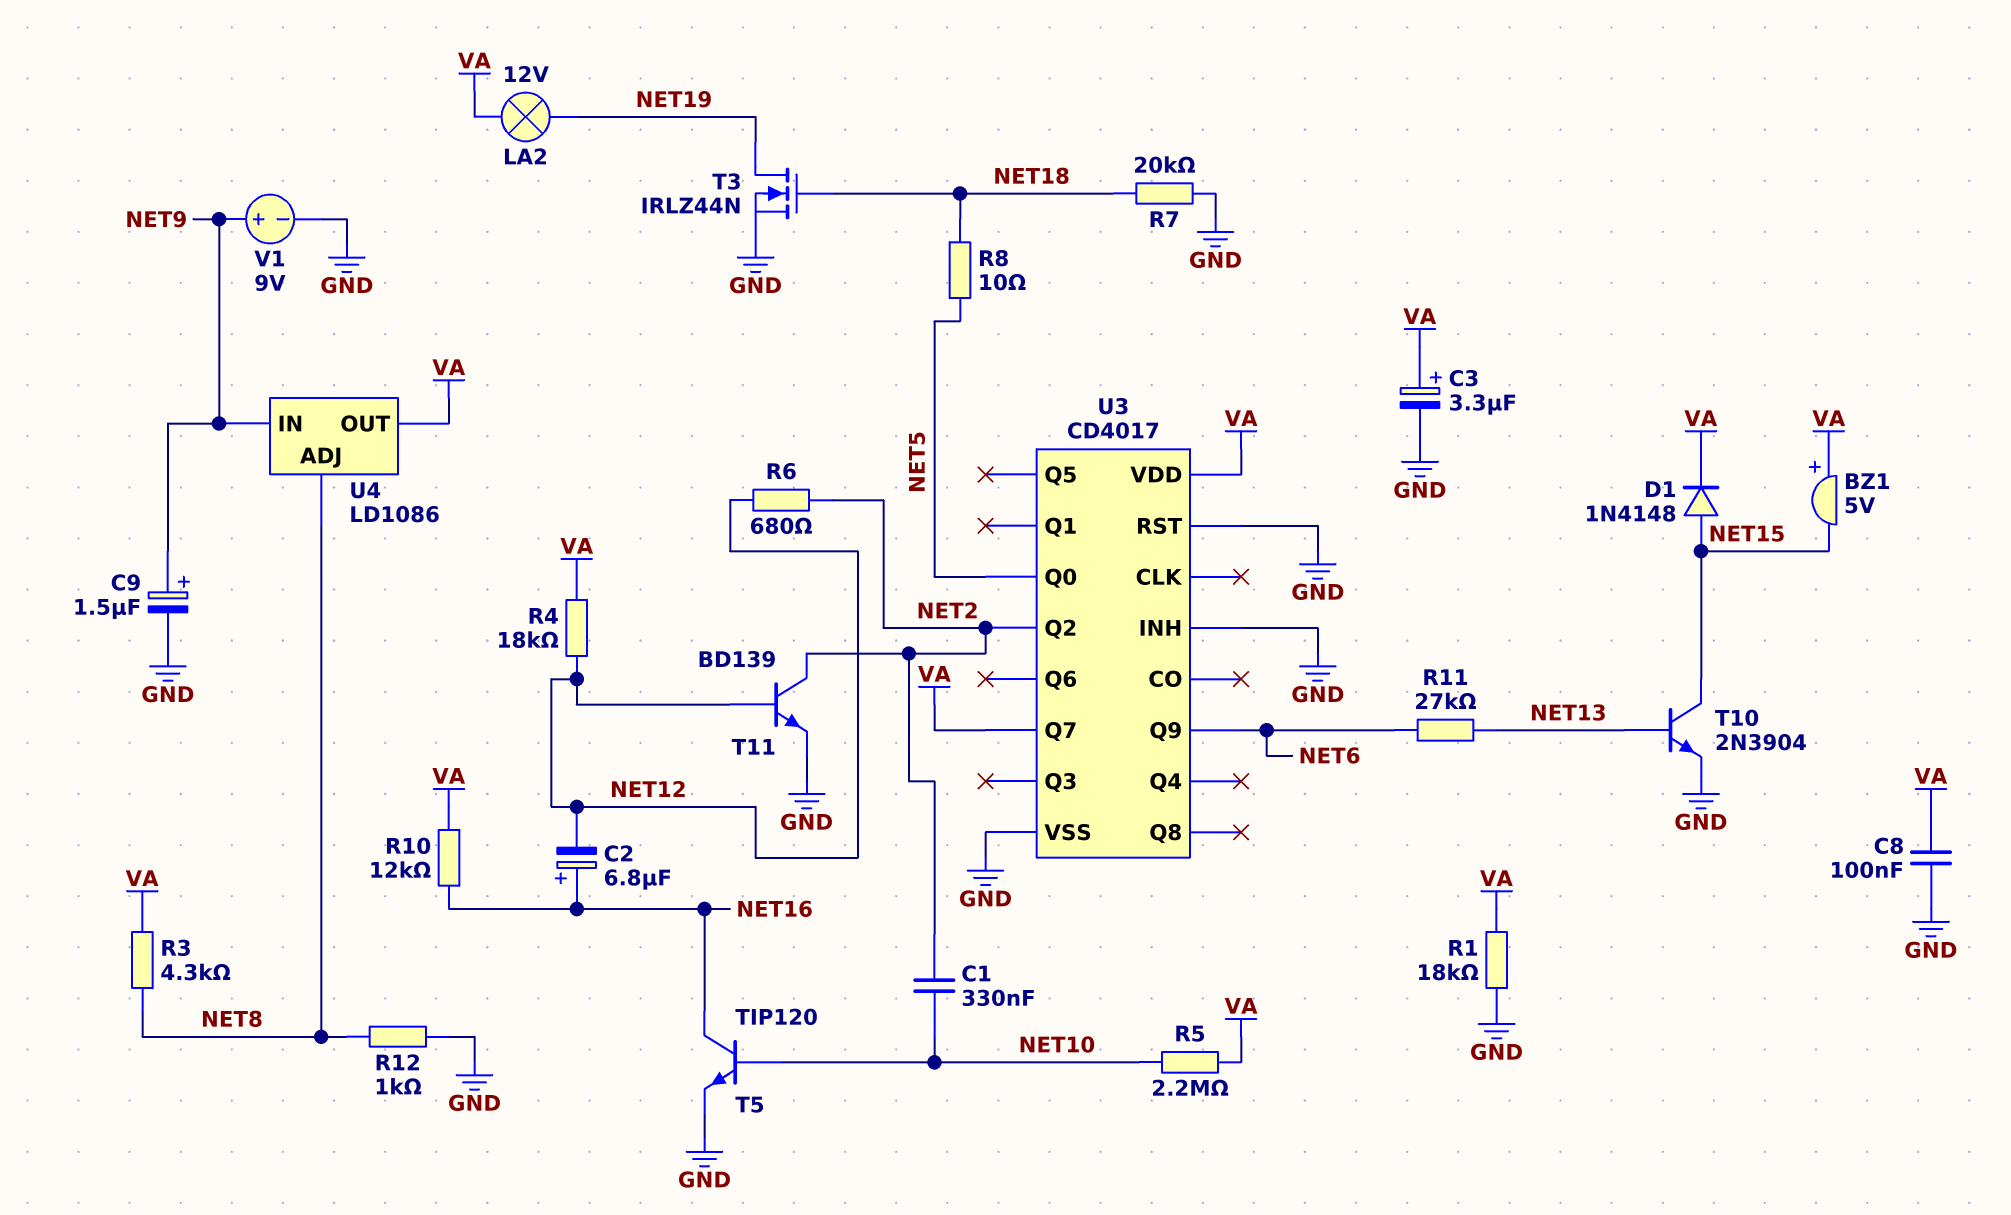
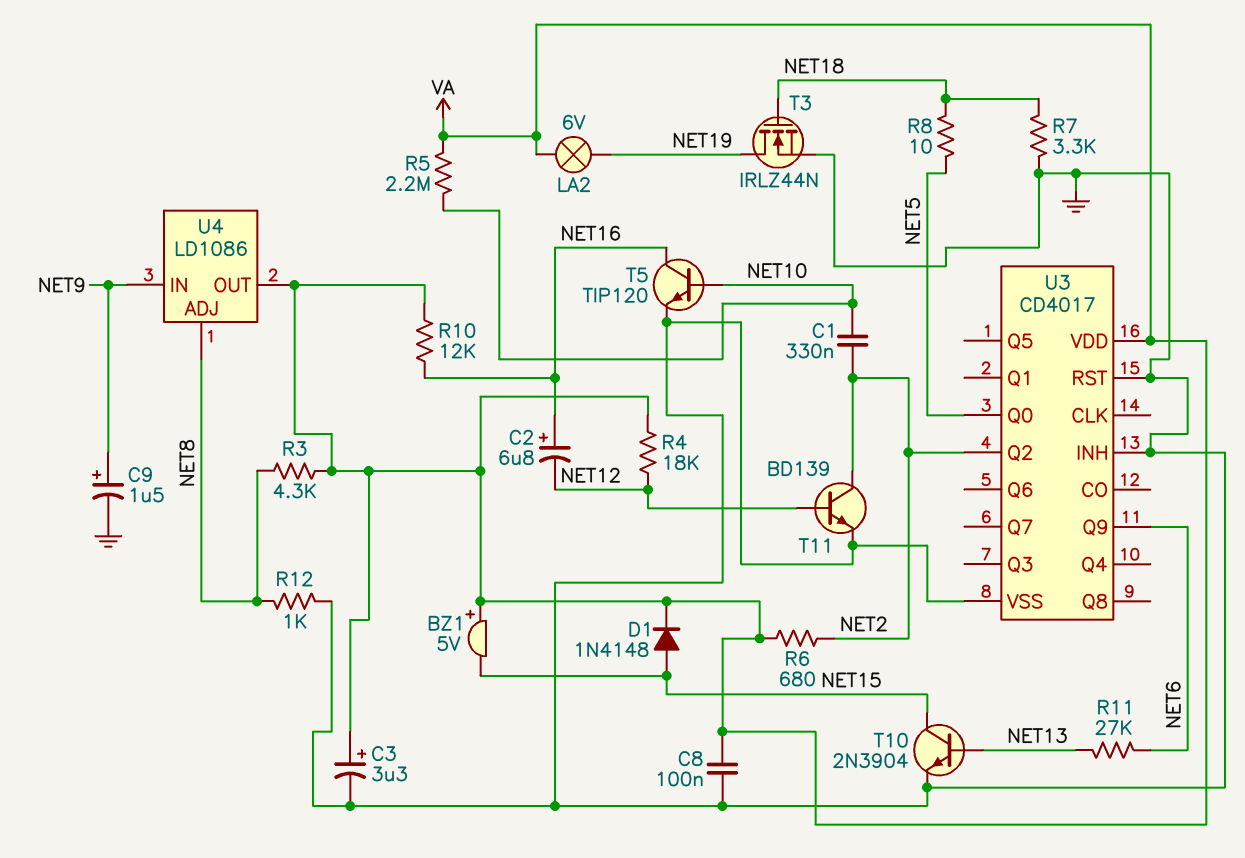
LA2: lamp 12V (NET19, VA) -> lamp 6V (NET19, VA)
R1: 18k (GND, VA) -> none
R6: 680 (NET2, NET12) -> 680 (NET2, VA)
R7: 20k (GND, NET18) -> 3.3k (GND, NET18)
U3 pin Q7: VA -> none
V1: 9V (plus NET9, minus GND) -> none

